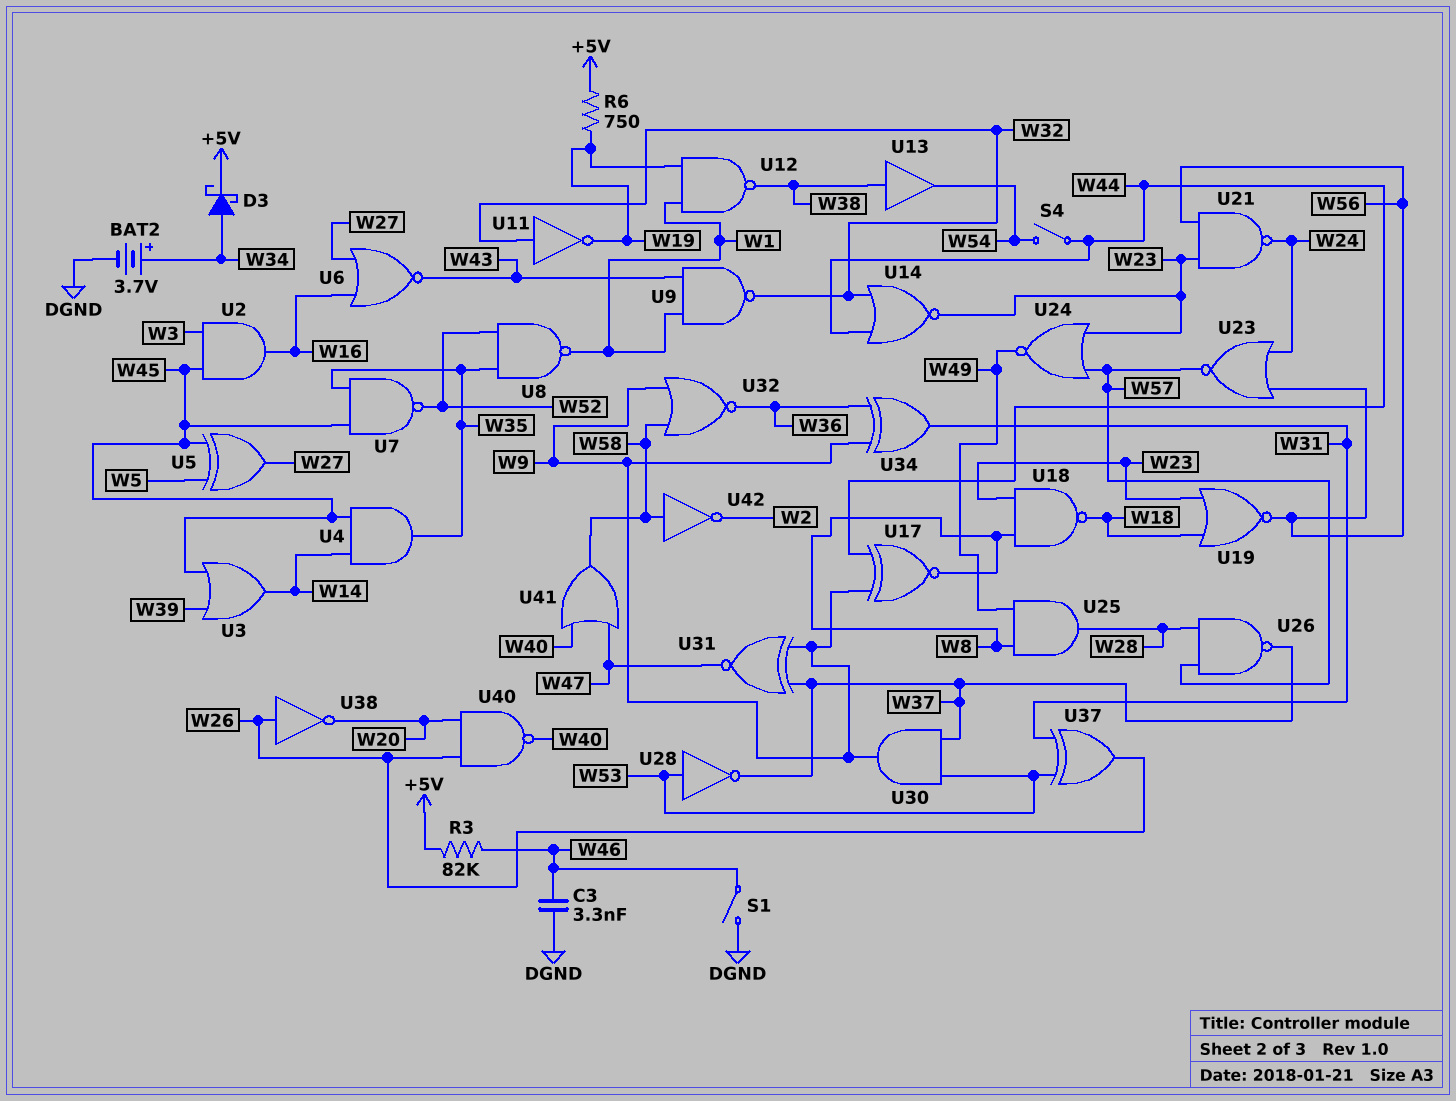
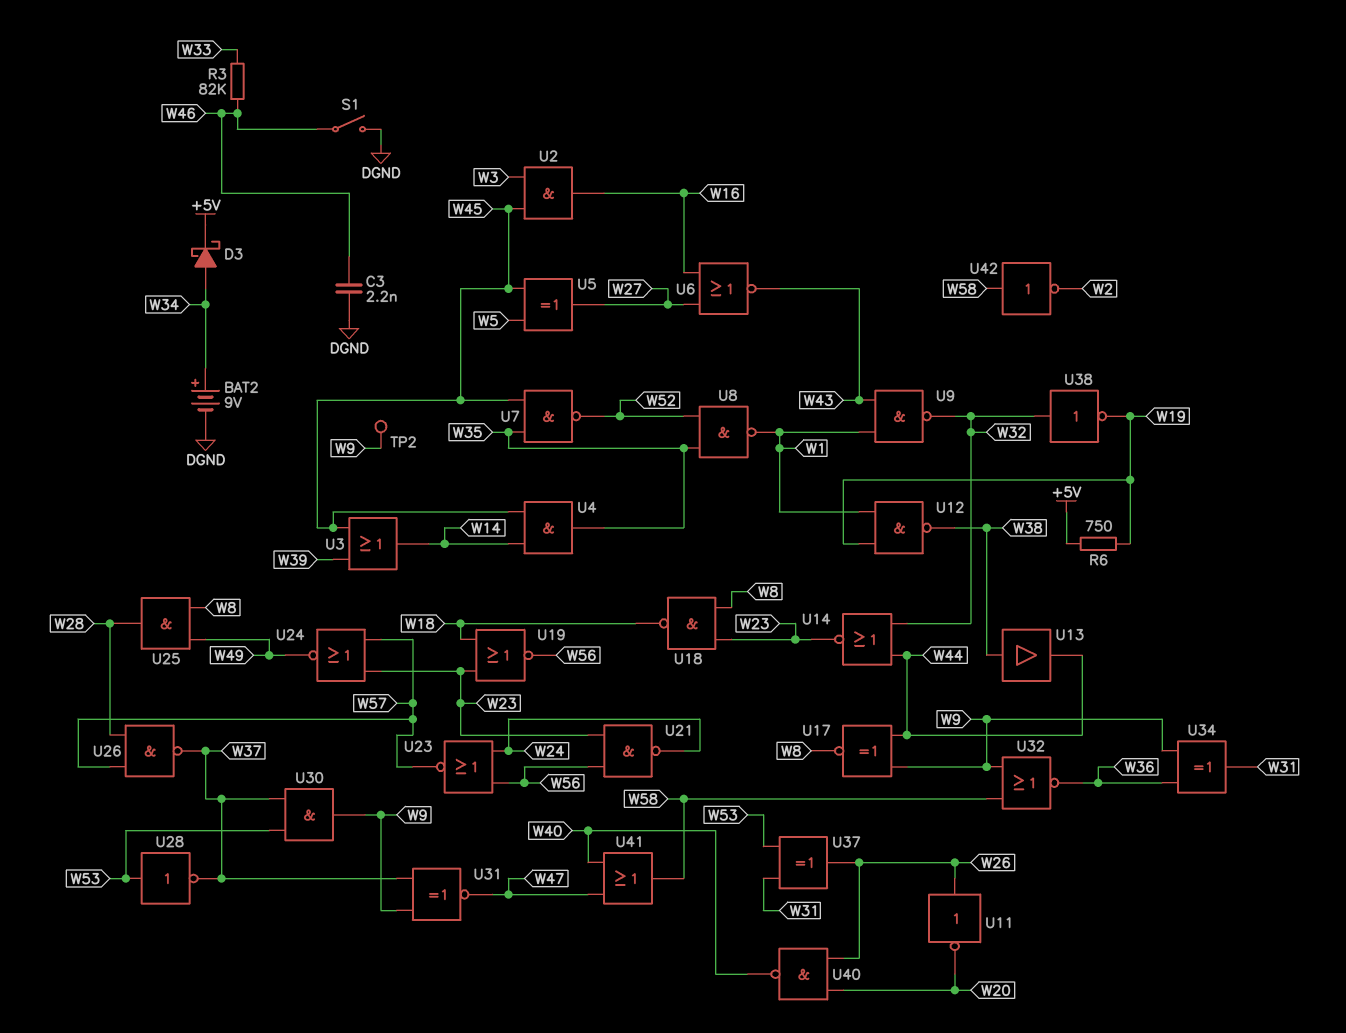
BAT2: 3.7V (plus W34, minus DGND) -> 9V (plus W34, minus DGND)
C3: 3.3nF (DGND, W46) -> 2.2nF (DGND, W46)
R3: 82k (+5V, W46) -> 82k (W33, W46)
S4: switch (W44, W54) -> none
TP2: none -> test point (W9)
U11: NOT (in W32, out W19) -> NOT (in W26, out W20)
U13: buffer (in W38, out W54) -> buffer (in W38, out W44)
U38: NOT (in W26, out W20) -> NOT (in W32, out W19)

